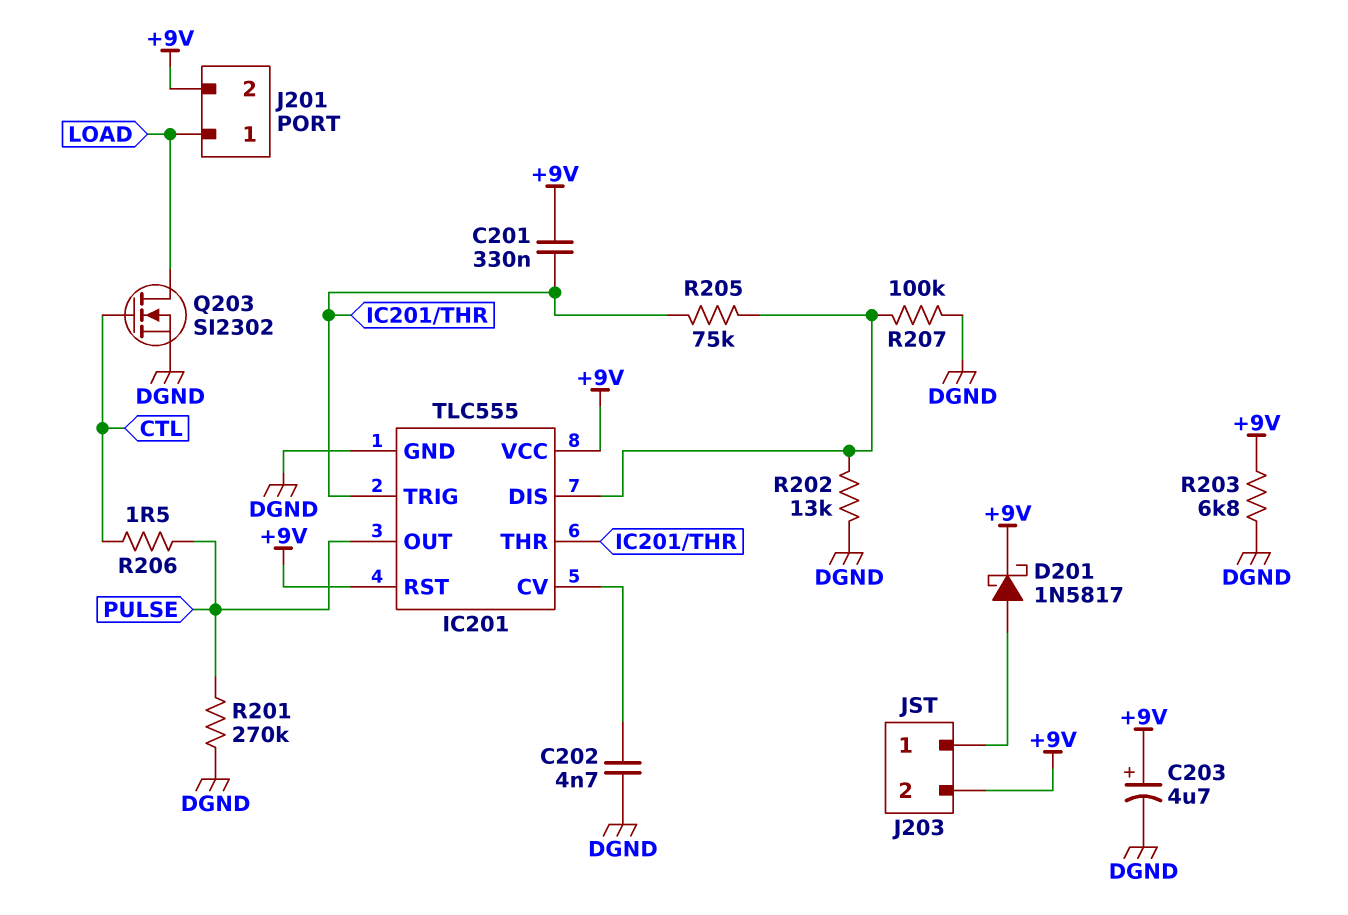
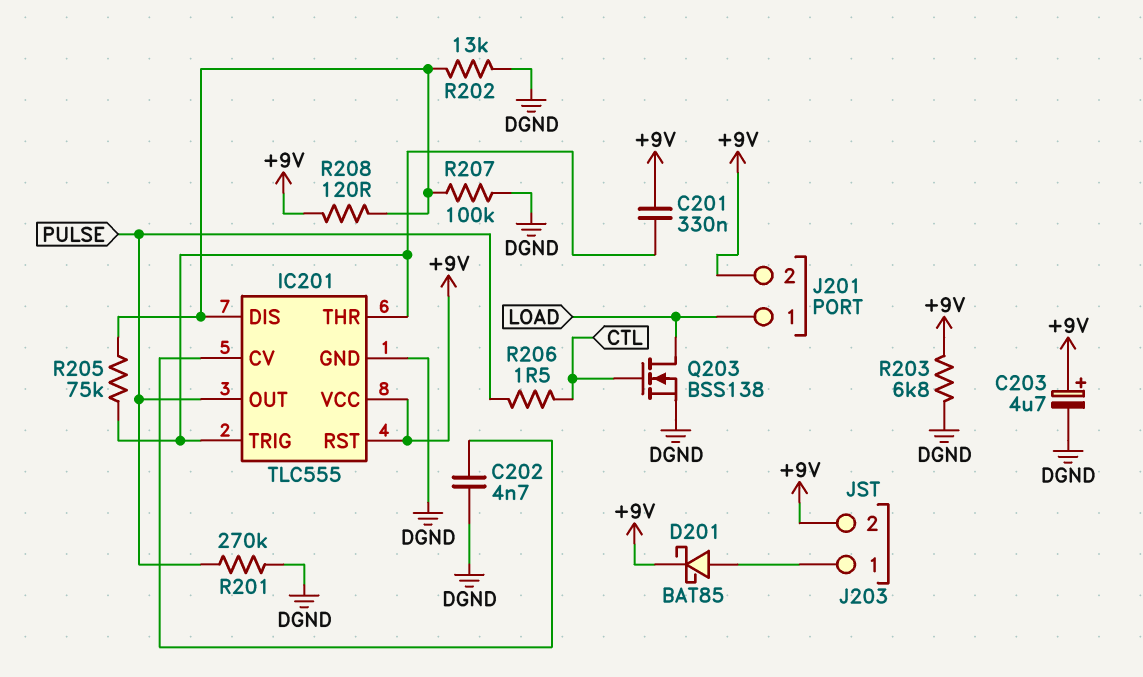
D201: schottky 1N5817 (A J203/1, K +9V) -> schottky BAT85 (A J203/1, K +9V)
Q203: NMOS SI2302 (G CTL, D LOAD, S DGND) -> NMOS BSS138 (G CTL, D LOAD, S DGND)
R208: none -> 120 (+9V, IC201/DIS)

